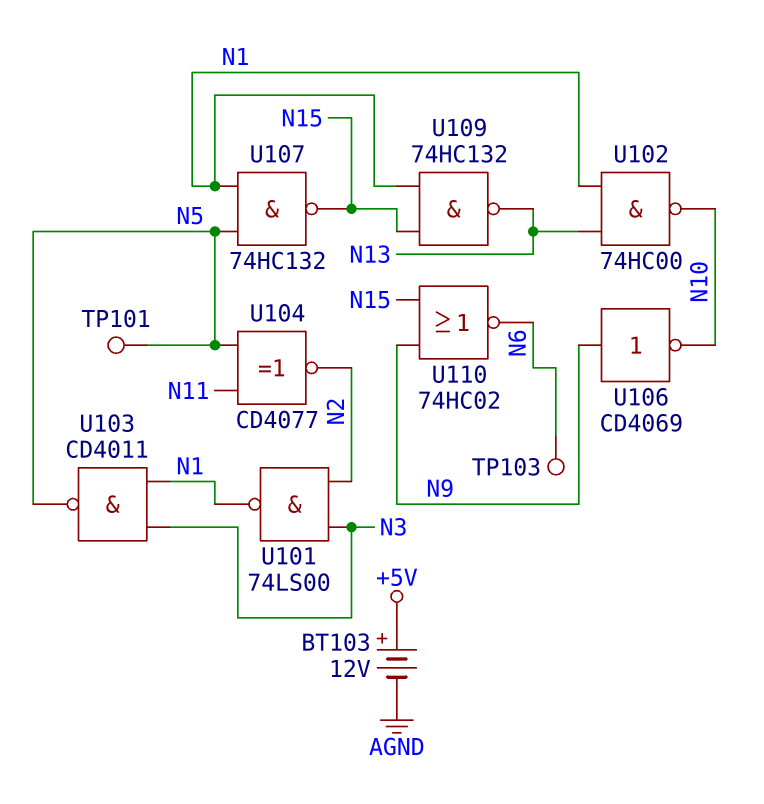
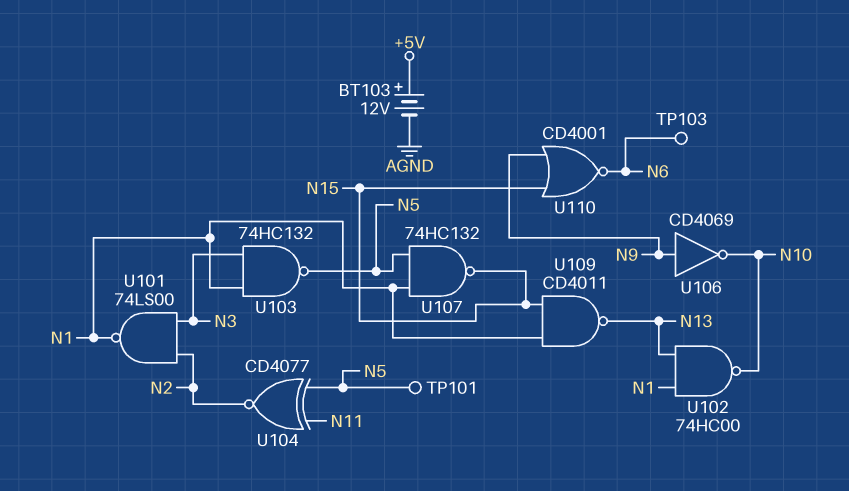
U103: NAND CD4011 (in N1, in N3, out N5) -> NAND 74HC132 (in N1, in N3, out N5)
U109: NAND 74HC132 (in N1, in N15, out N13) -> NAND CD4011 (in N1, in N15, out N13)
U110: NOR 74HC02 (in N9, in N15, out N6) -> NOR CD4001 (in N9, in N15, out N6)

